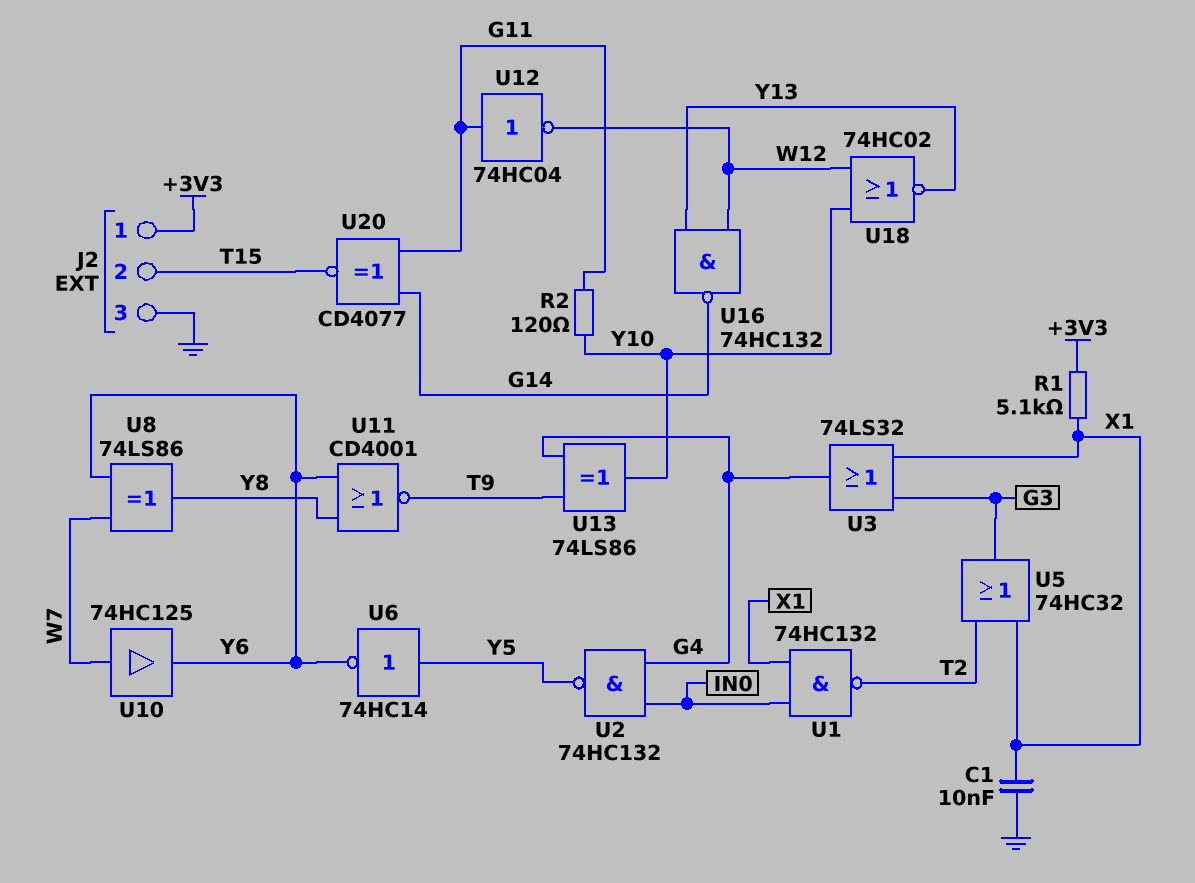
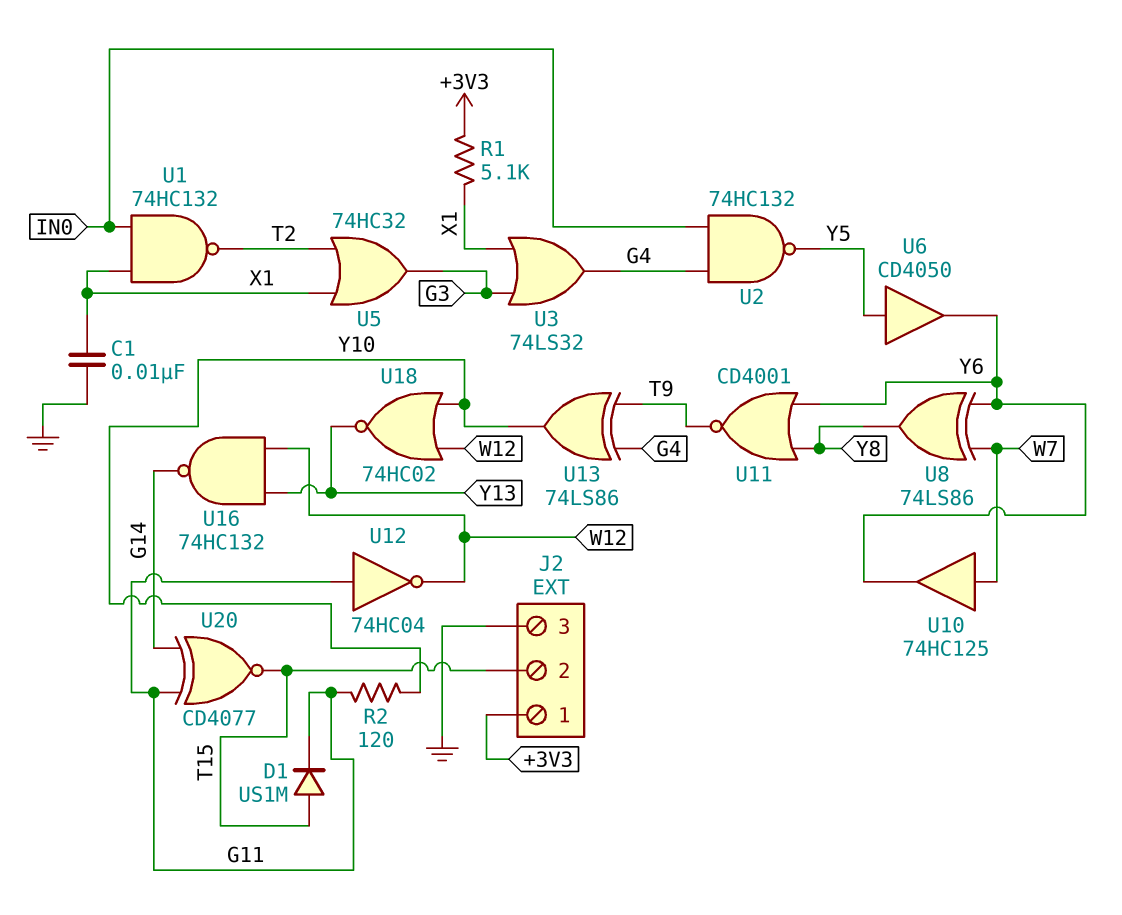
D1: none -> diode US1M (A T15, K G11)
U6: NOT 74HC14 (in Y5, out Y6) -> buffer CD4050 (in Y5, out Y6)

